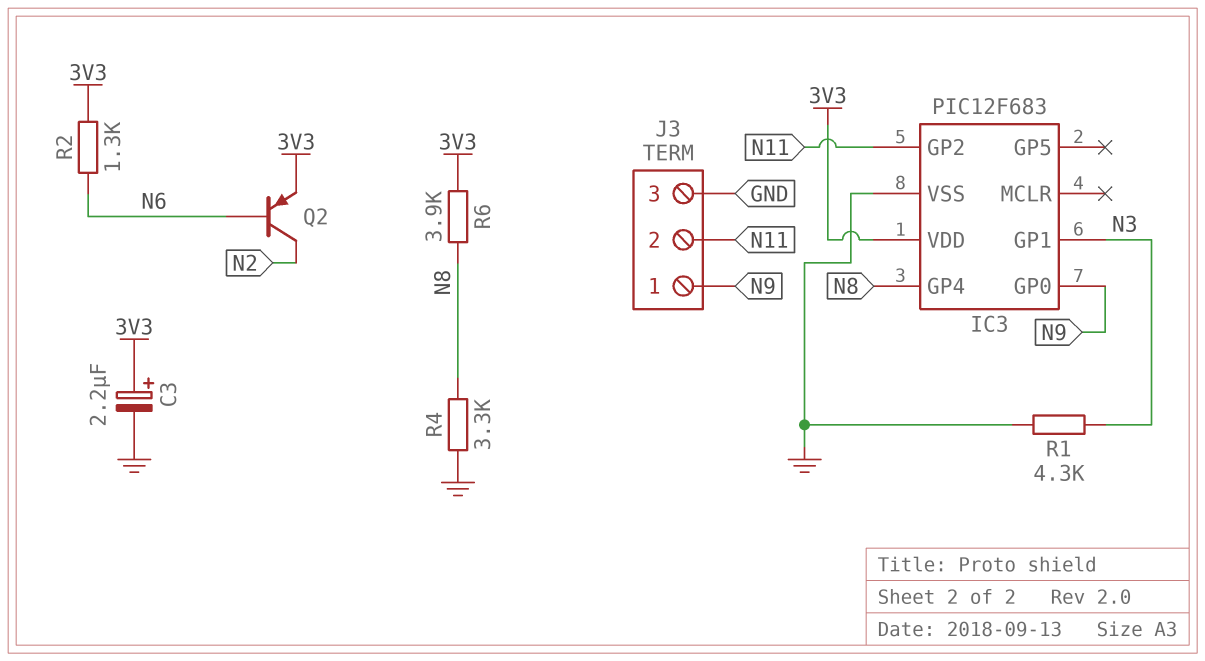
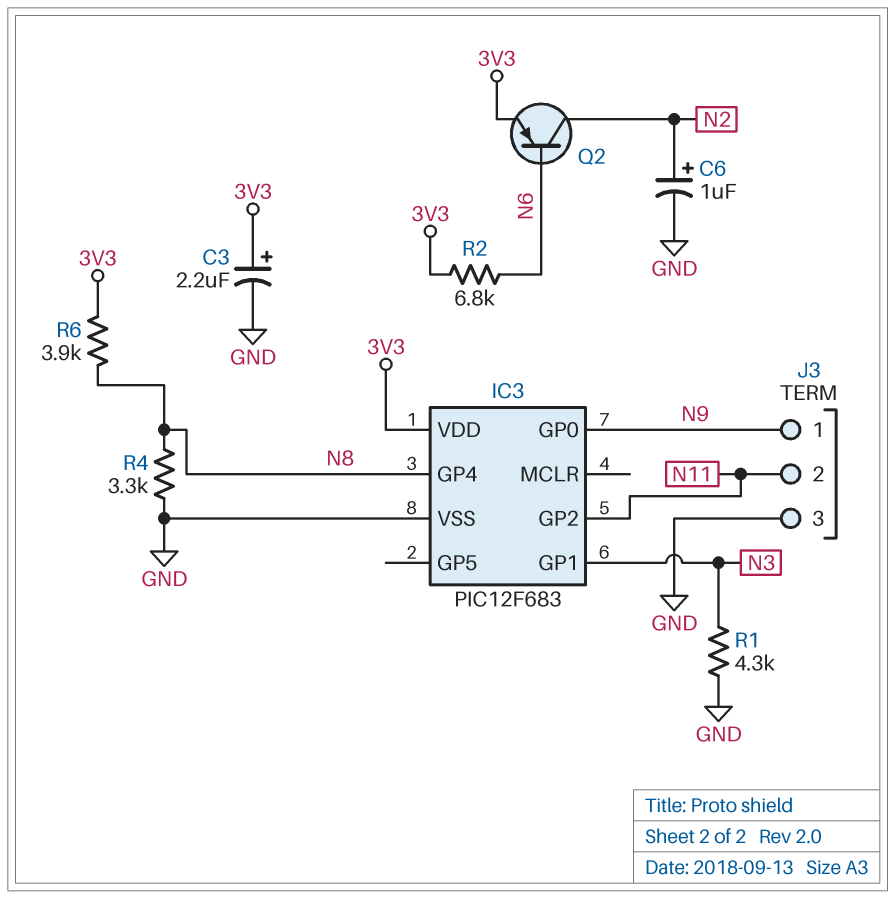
C6: none -> 1uF (plus N2, minus GND)
R2: 1.3k (3V3, N6) -> 6.8k (3V3, N6)

